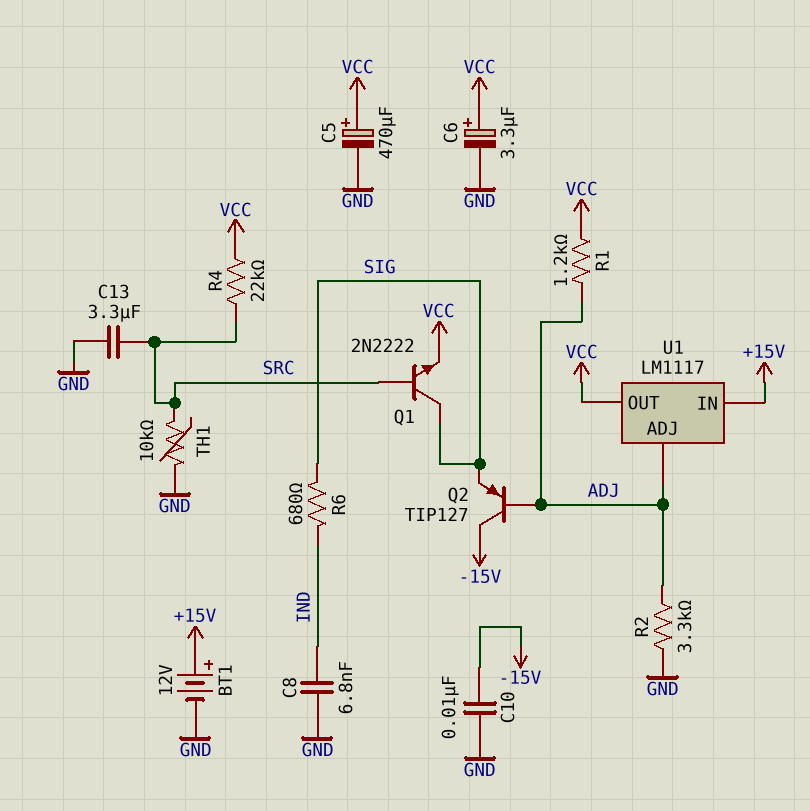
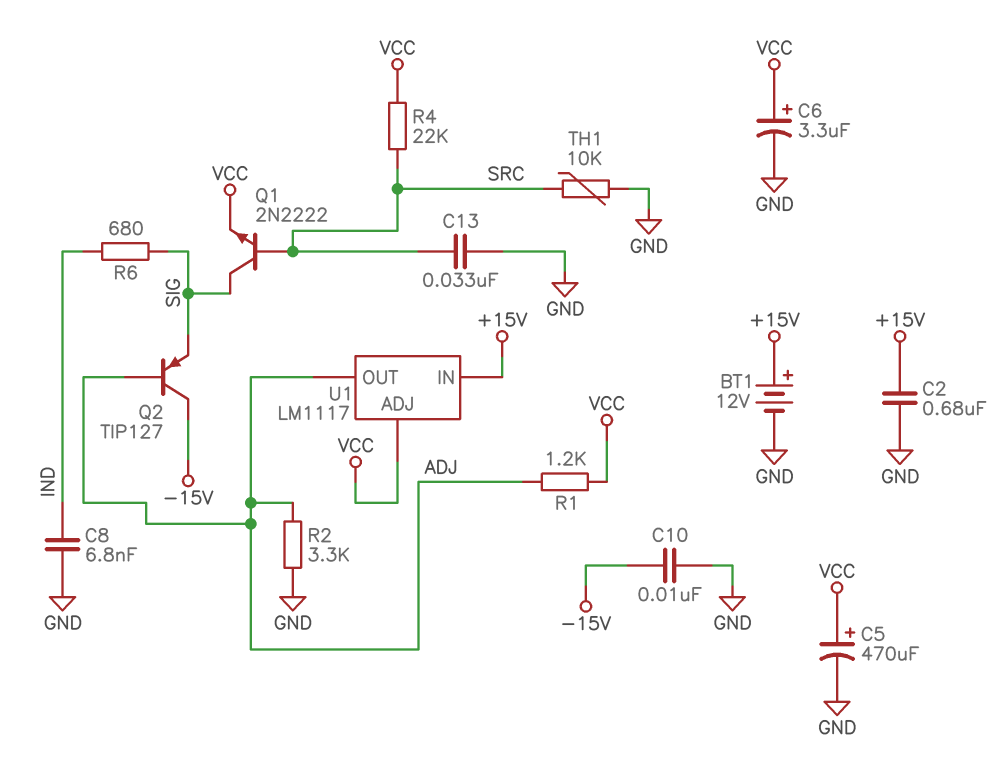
C2: none -> 680nF (+15V, GND)
C13: 3.3uF (GND, SRC) -> 33nF (GND, SRC)
U1 pin ADJ: ADJ -> VCC
U1 pin OUT: VCC -> ADJ

